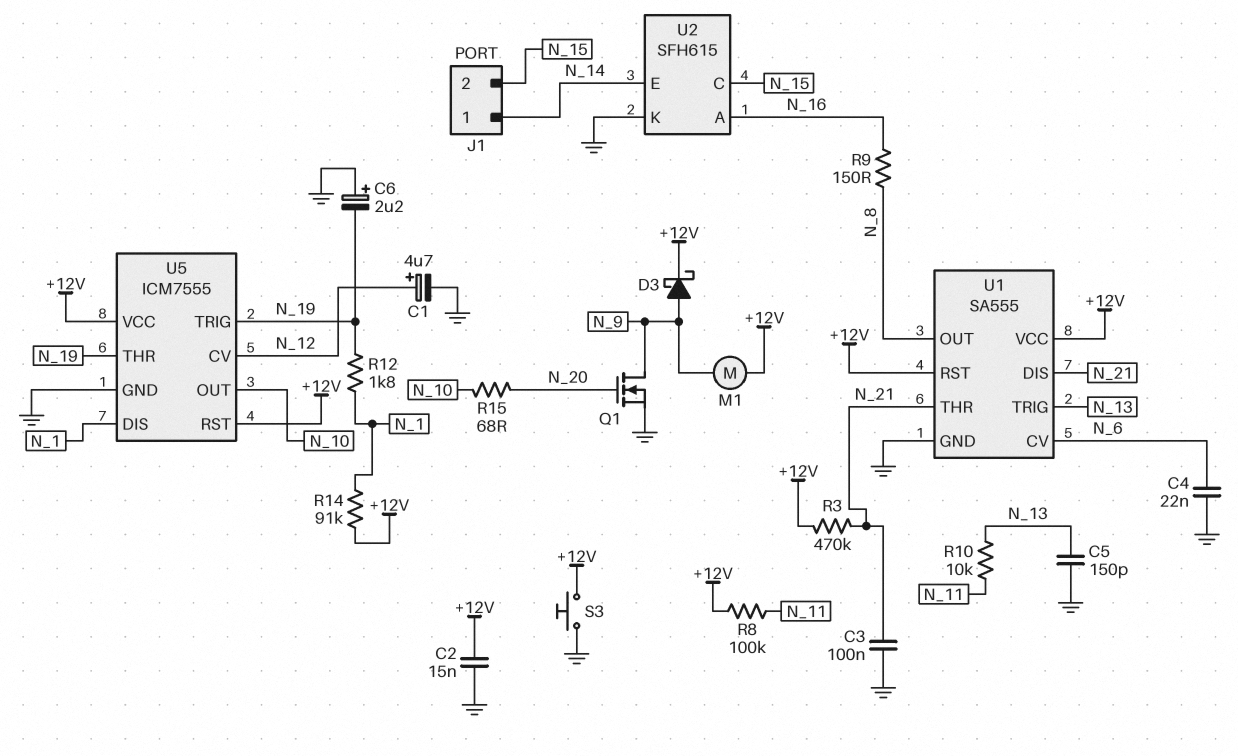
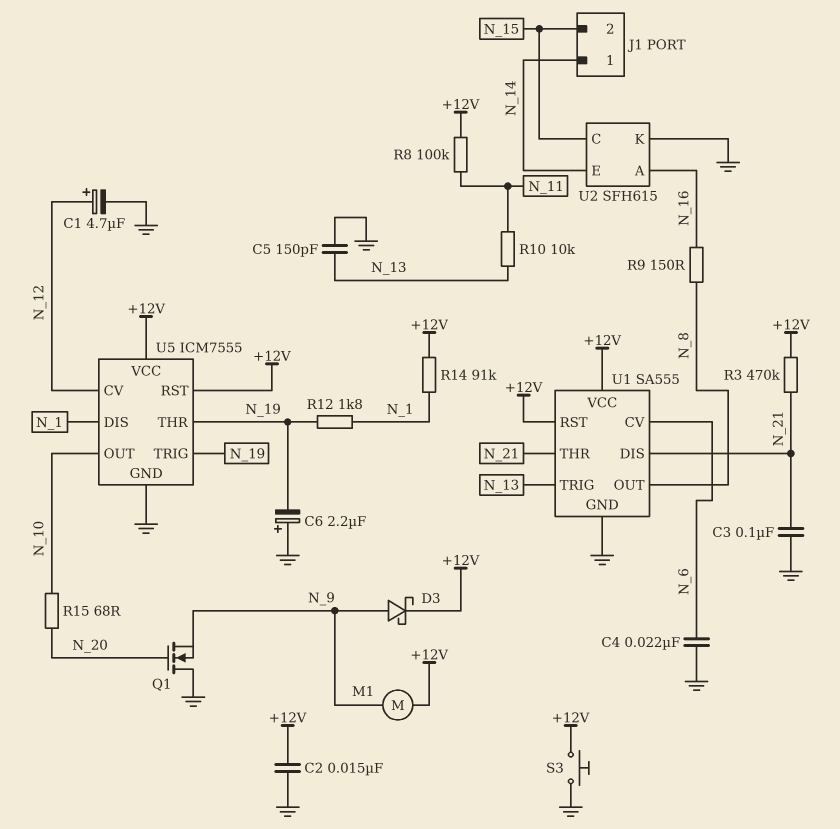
Q1: NMOS (G N_20, D N_9, S GND) -> NMOS (G N_20, D GND, S N_9)

